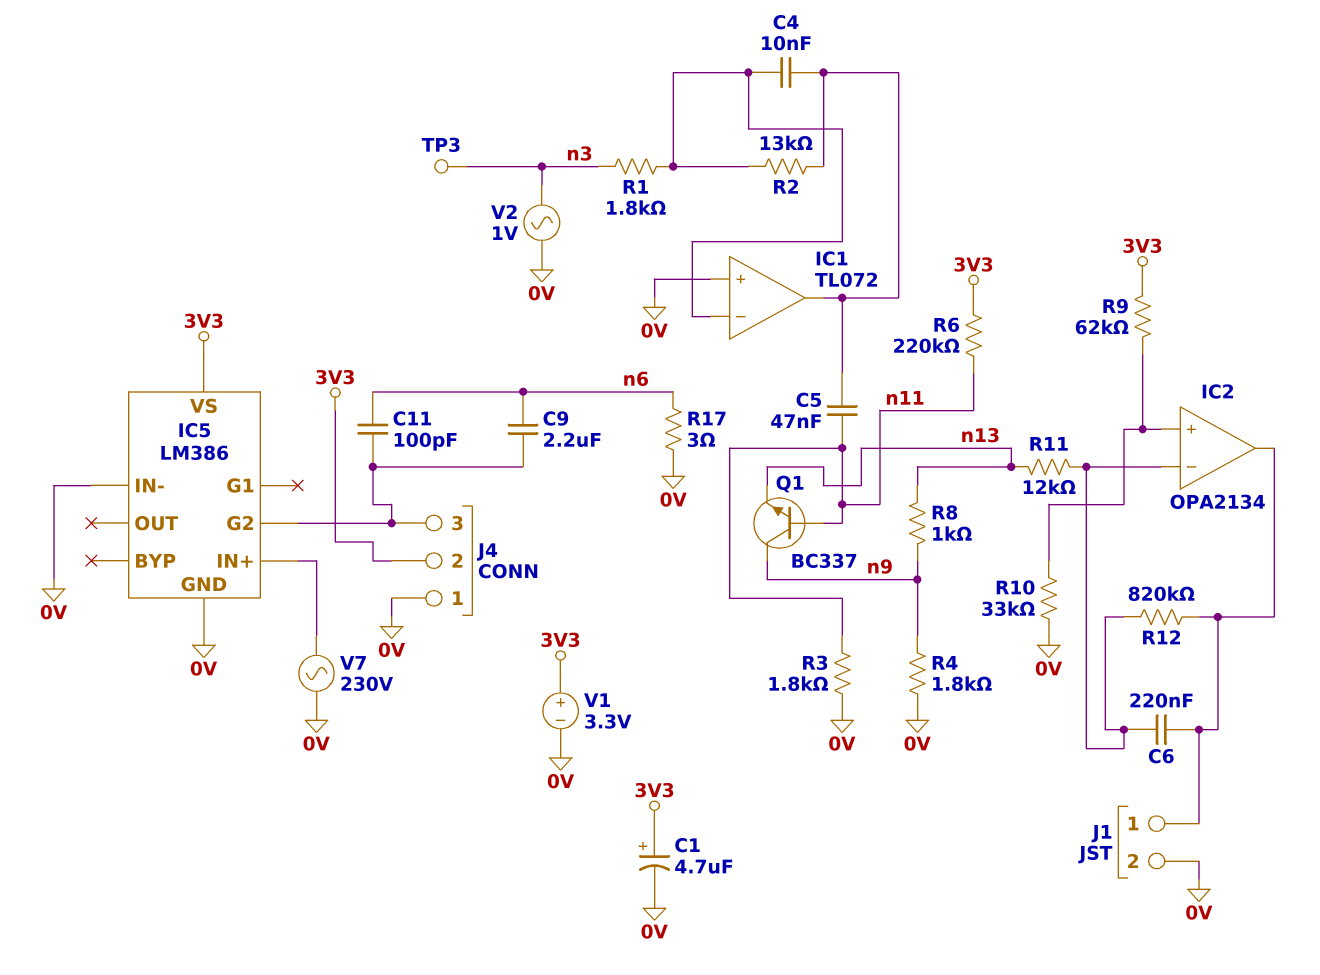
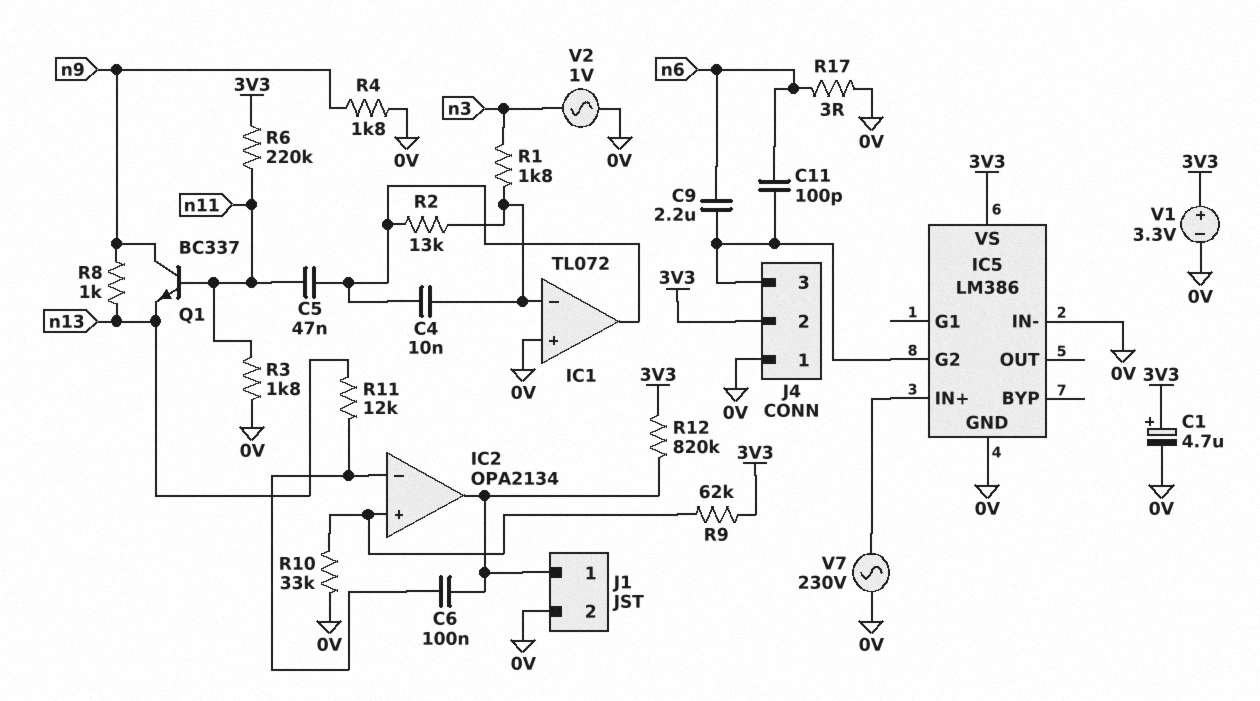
C6: 220nF (IC2/in-, IC2/out) -> 100nF (IC2/in-, IC2/out)
R12: 820k (IC2/in-, IC2/out) -> 820k (3V3, IC2/out)
TP3: test point (n3) -> none

